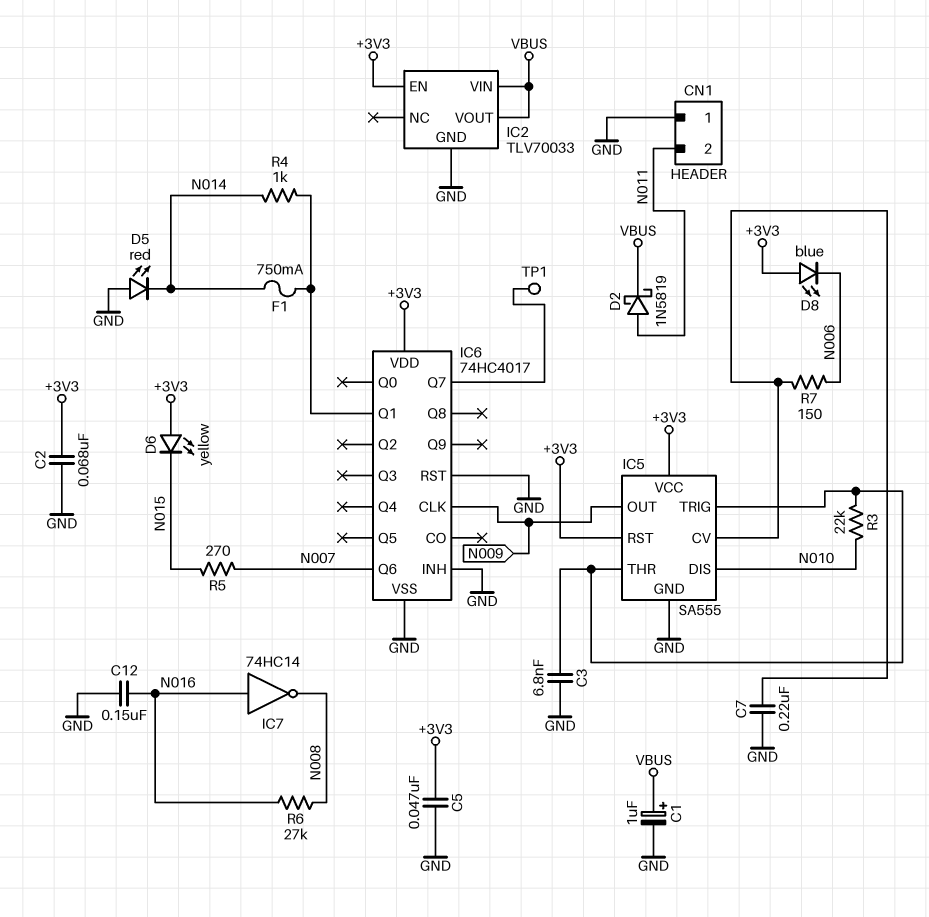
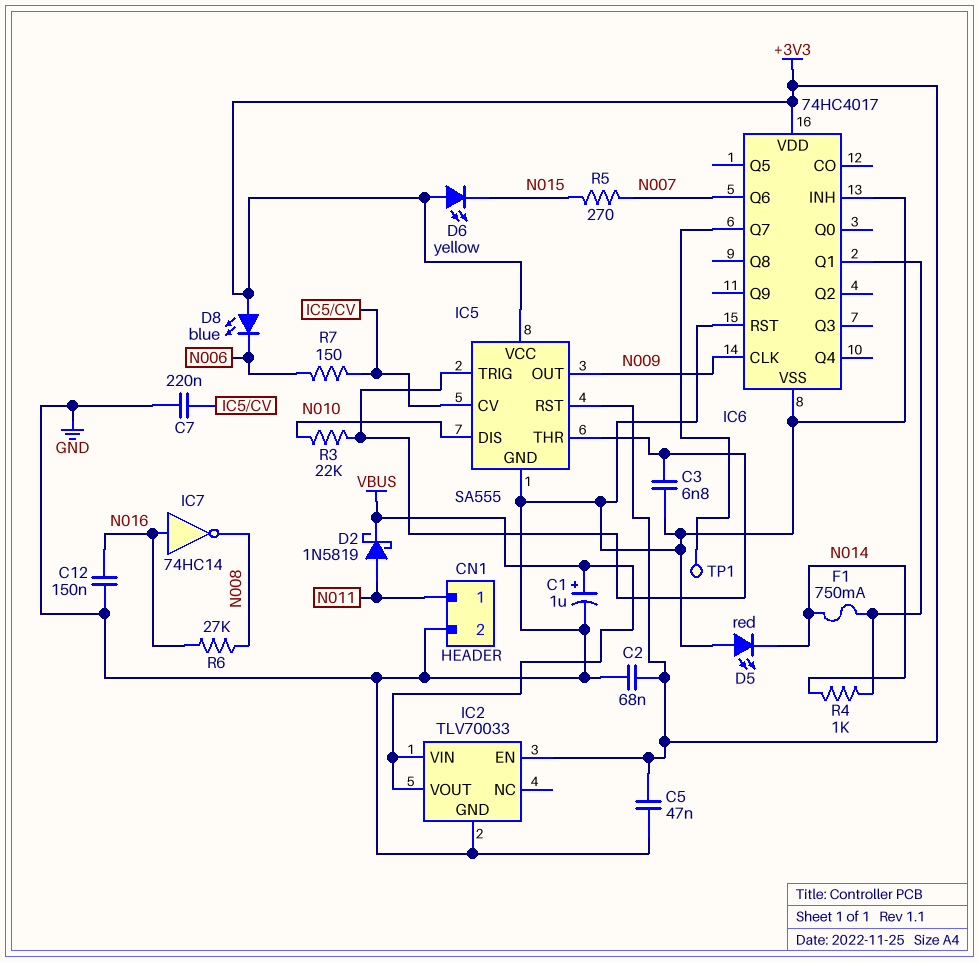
CN1 pin 1: GND -> N011
CN1 pin 2: N011 -> GND

